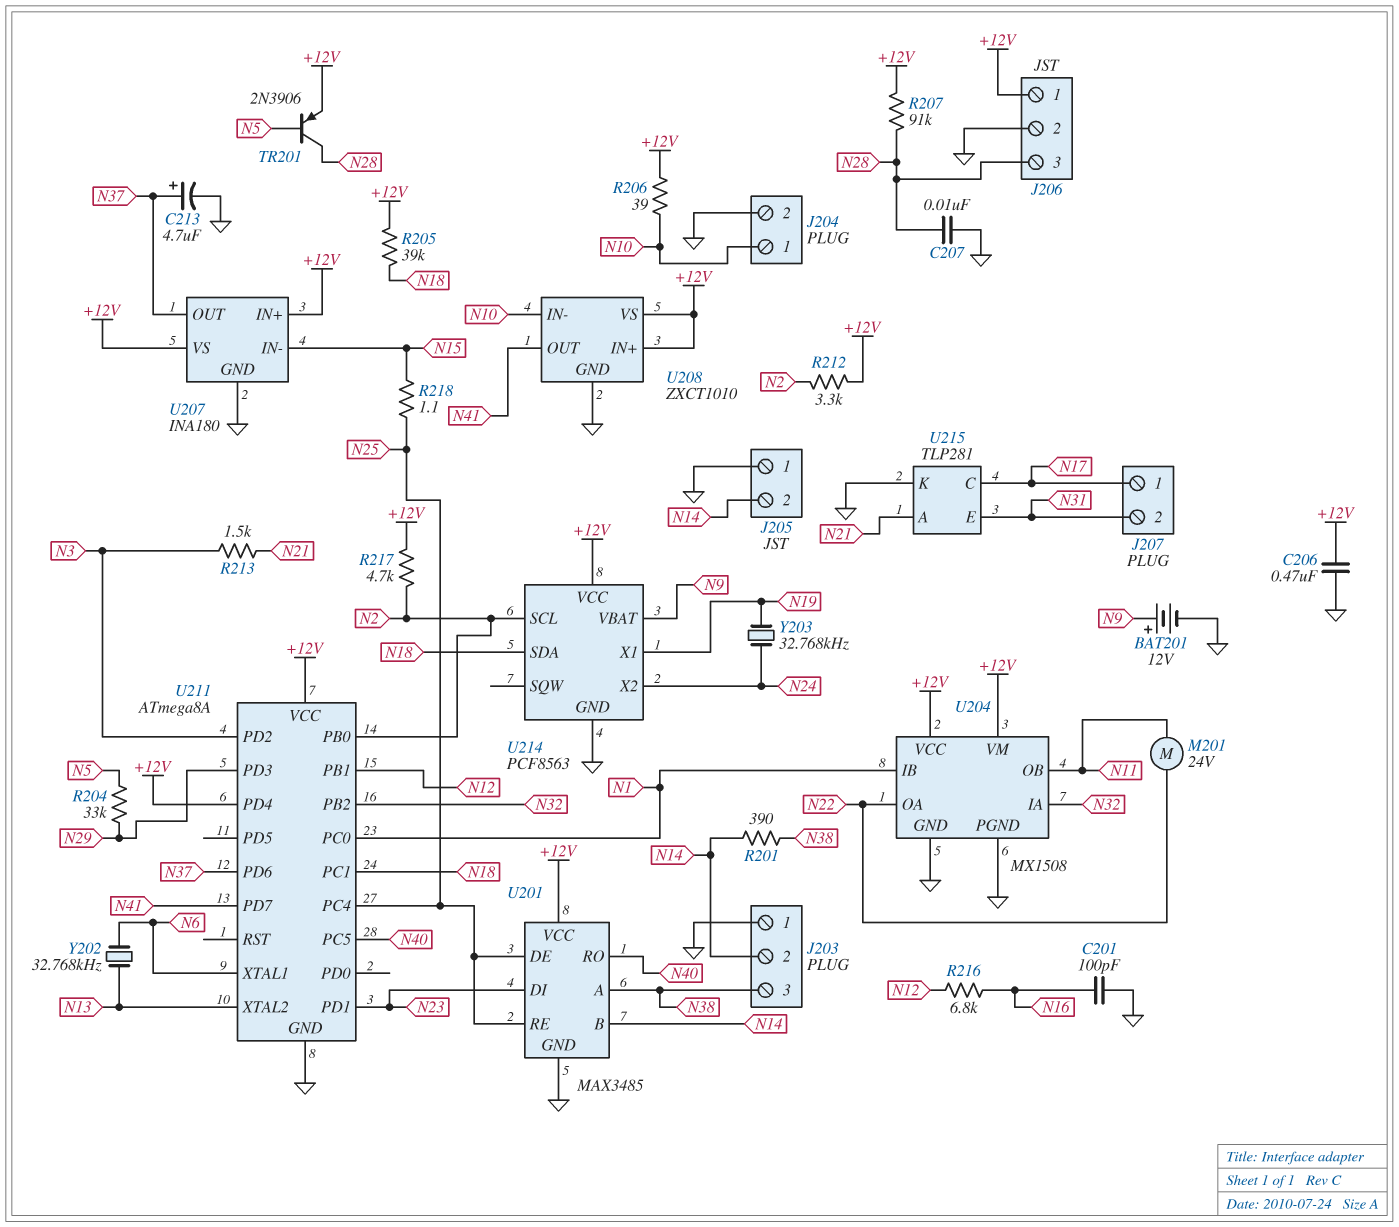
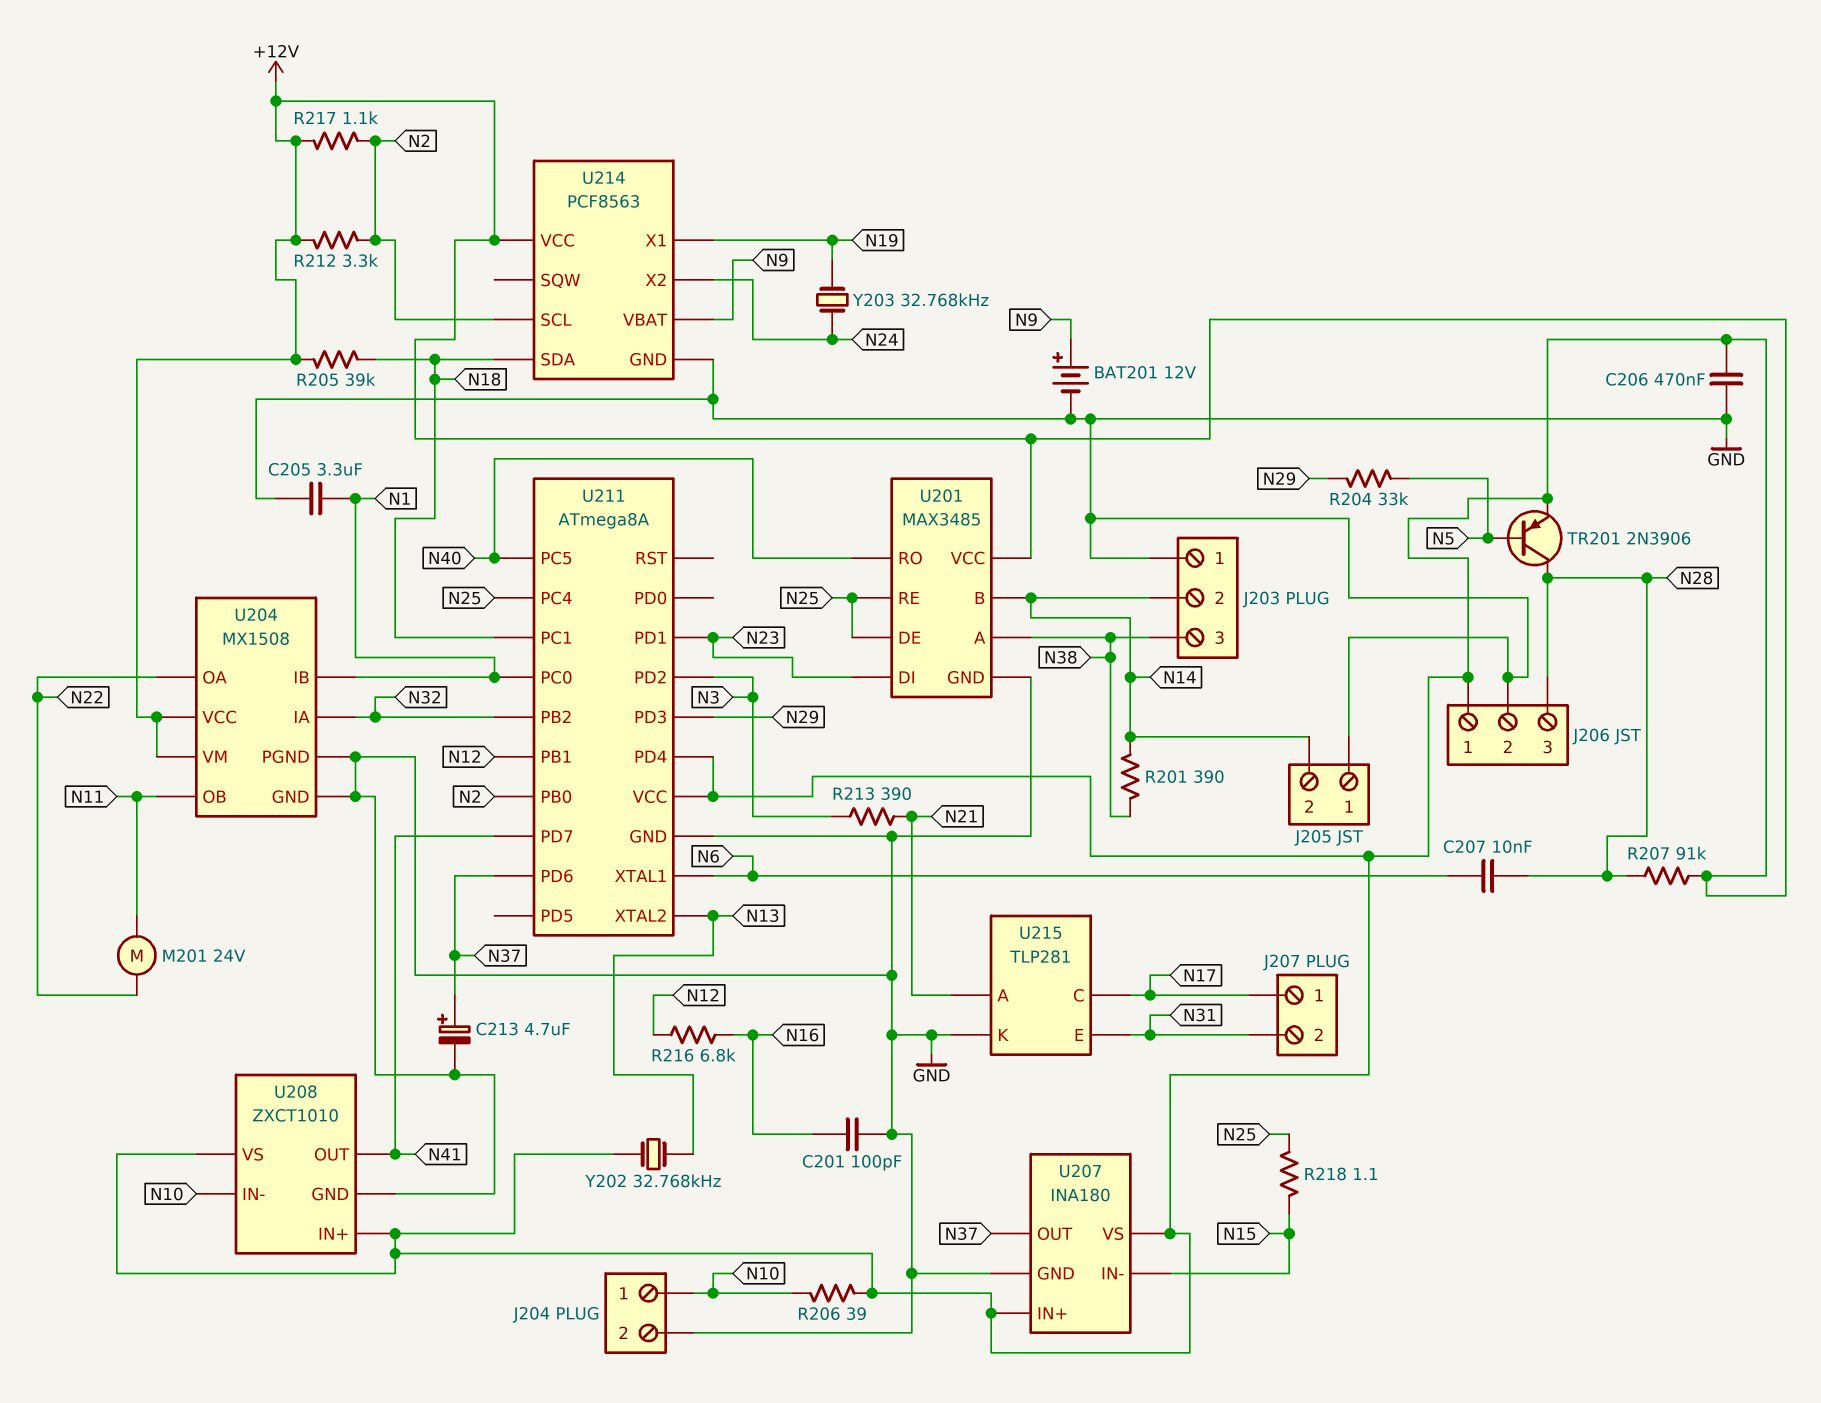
C205: none -> 3.3uF (GND, N1)
C207: 10nF (GND, N28) -> 10nF (N6, N28)
R213: 1.5k (N3, N21) -> 390 (N3, N21)
R217: 4.7k (+12V, N2) -> 1.1k (+12V, N2)
Y202: 32.768kHz (N6, N13) -> 32.768kHz (+12V, N13)

